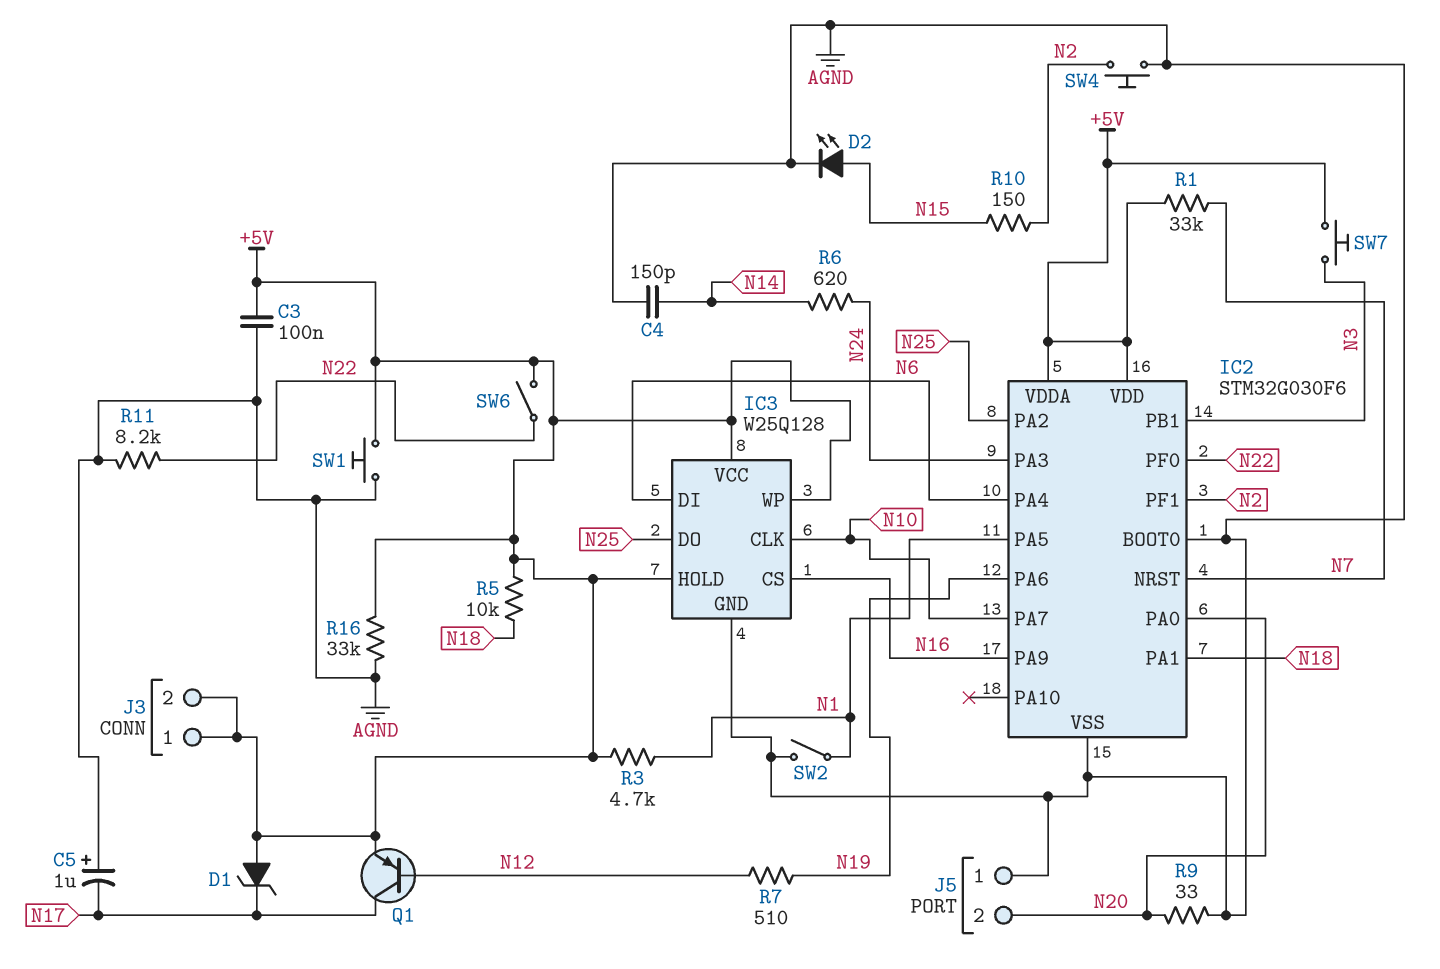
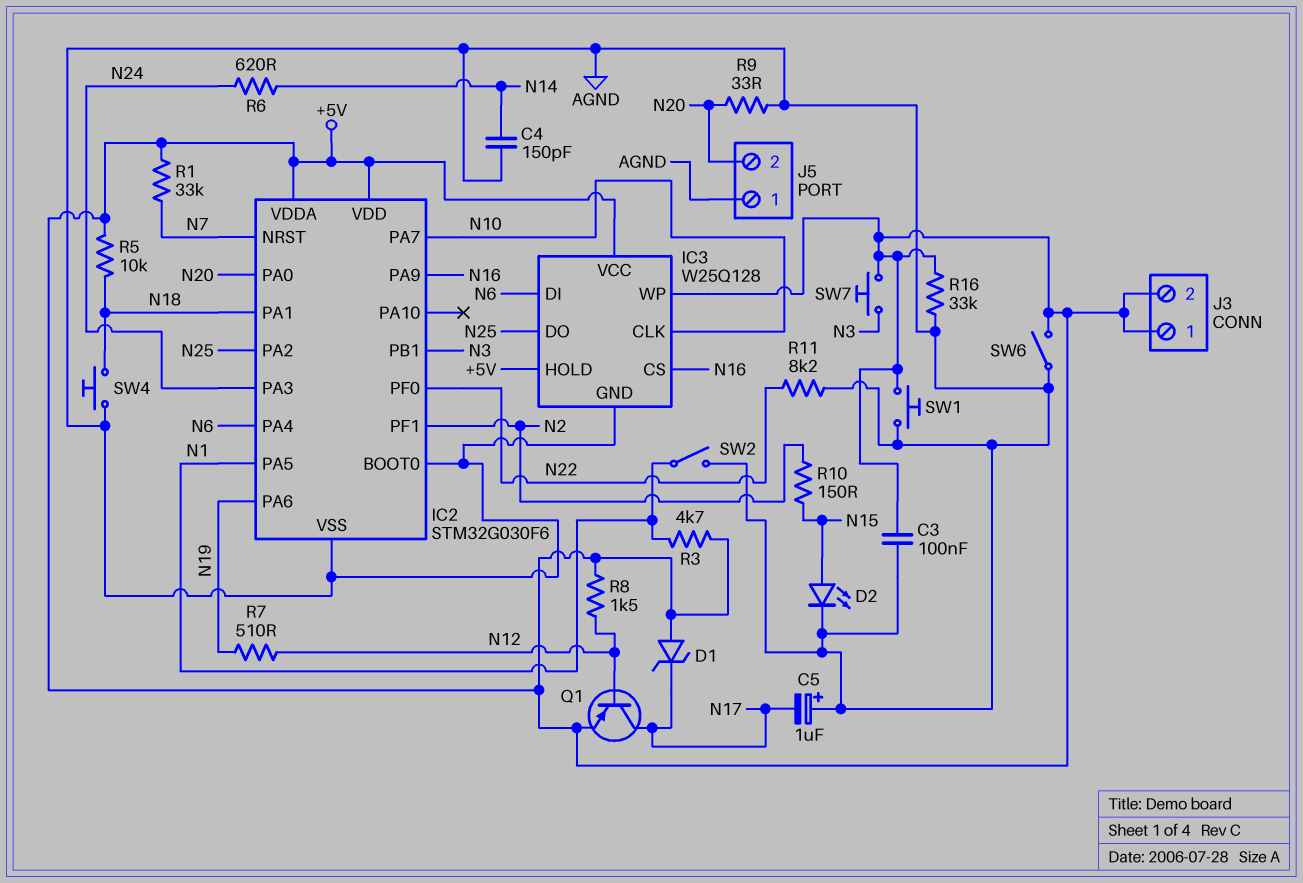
R8: none -> 1.5k (+5V, N12)
SW4: button (AGND, N2) -> button (AGND, N18)
SW6: switch (+5V, N22) -> switch (+5V, AGND)

